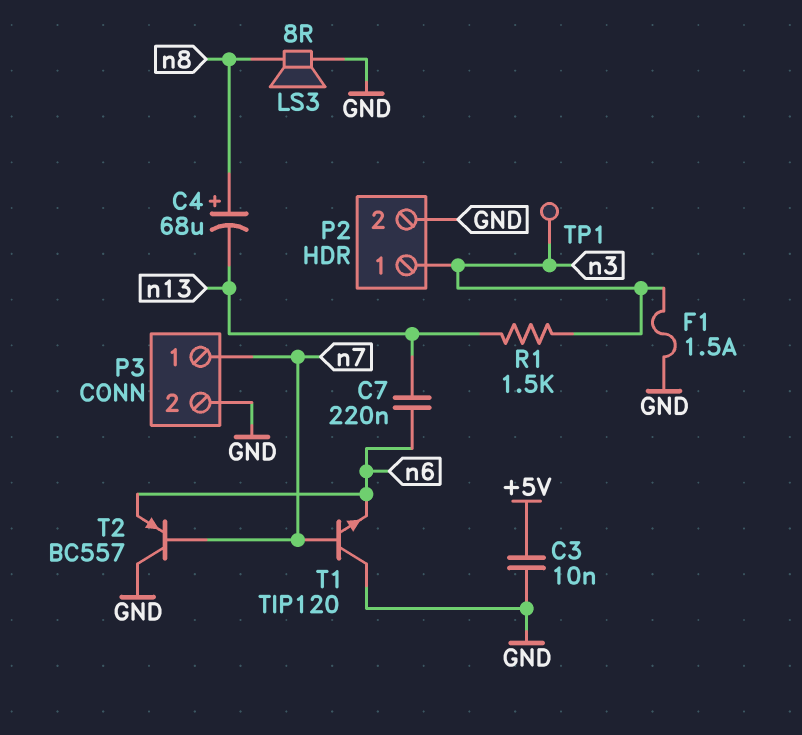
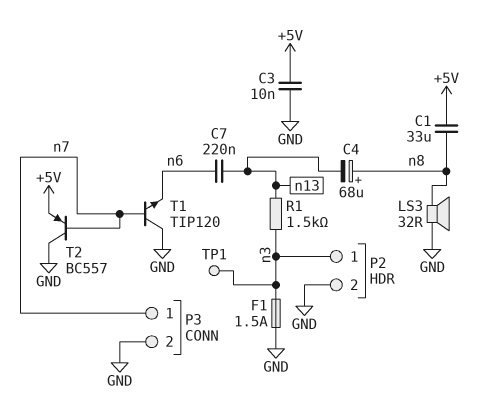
C1: none -> 33uF (+5V, n8)
LS3: speaker 8R (GND, n8) -> speaker 32R (GND, n8)
T2: PNP BC557 (B n7, C GND, E n6) -> PNP BC557 (B n7, C GND, E +5V)

